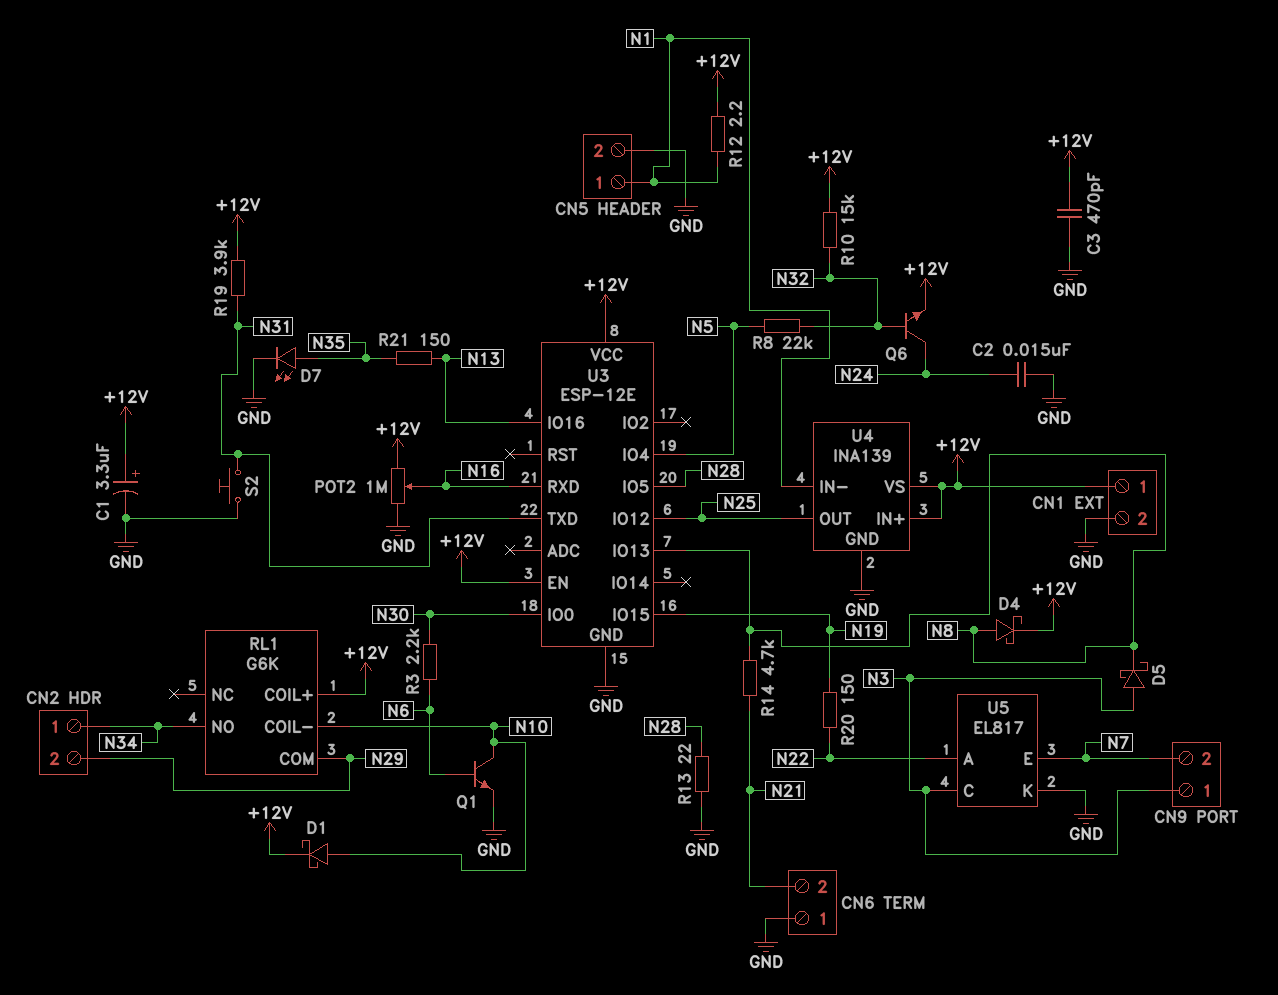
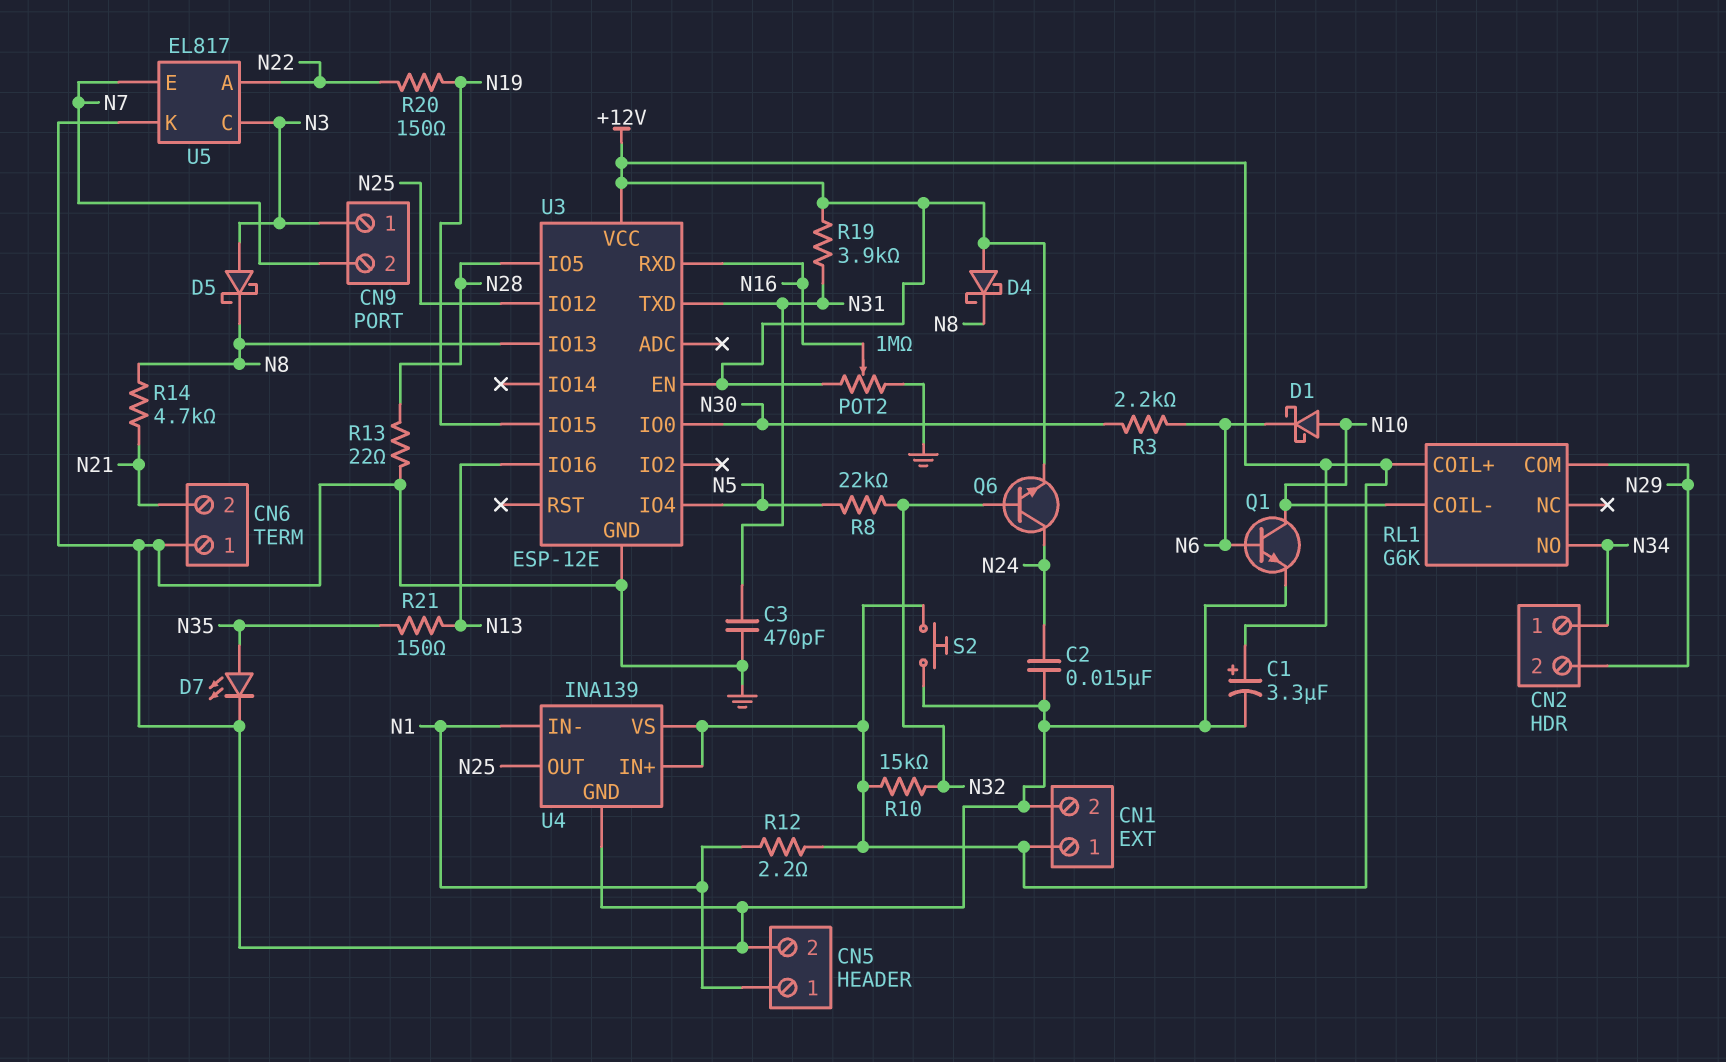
C3: 470pF (+12V, GND) -> 470pF (GND, N31)
D1: schottky (A N10, K +12V) -> schottky (A N10, K N6)
D4: schottky (A N8, K +12V) -> schottky (A +12V, K N8)
S2: button (GND, N31) -> button (+12V, GND)

